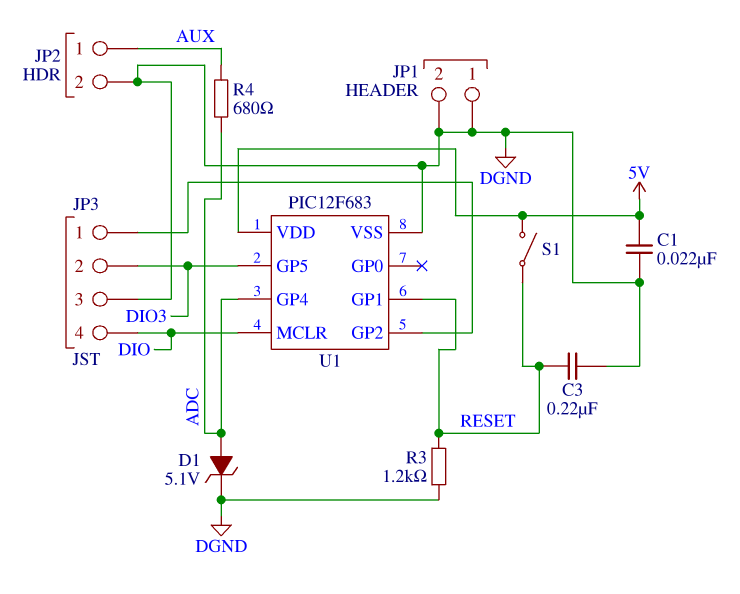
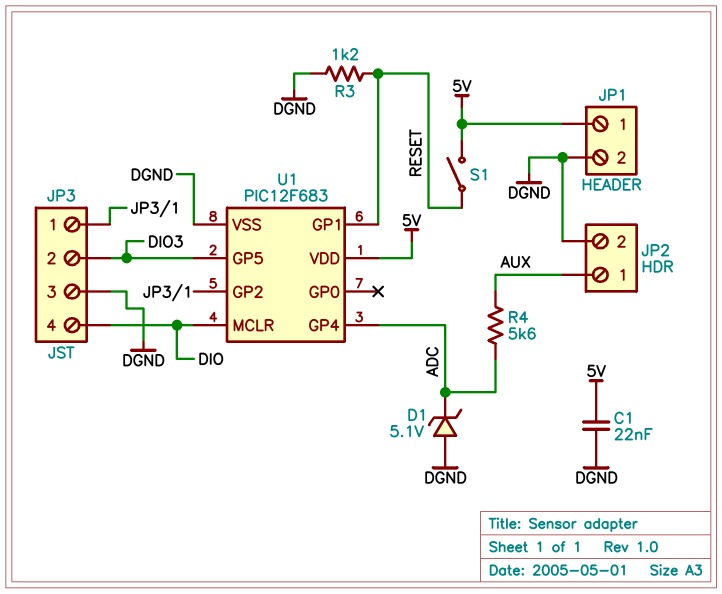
C3: 220nF (DGND, RESET) -> none
D1: zener 5.1V (A ADC, K DGND) -> zener 5.1V (A DGND, K ADC)
JP1 pin 1: DGND -> 5V
R4: 680 (ADC, AUX) -> 5.6k (ADC, AUX)

